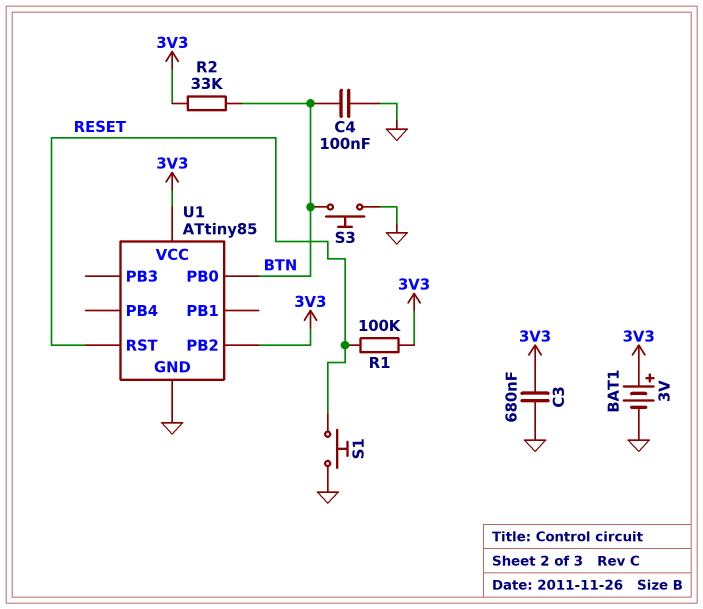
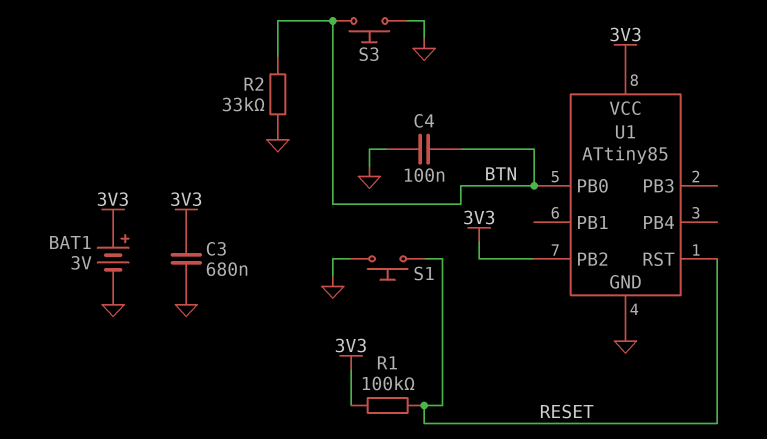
R2: 33k (3V3, BTN) -> 33k (BTN, GND)

